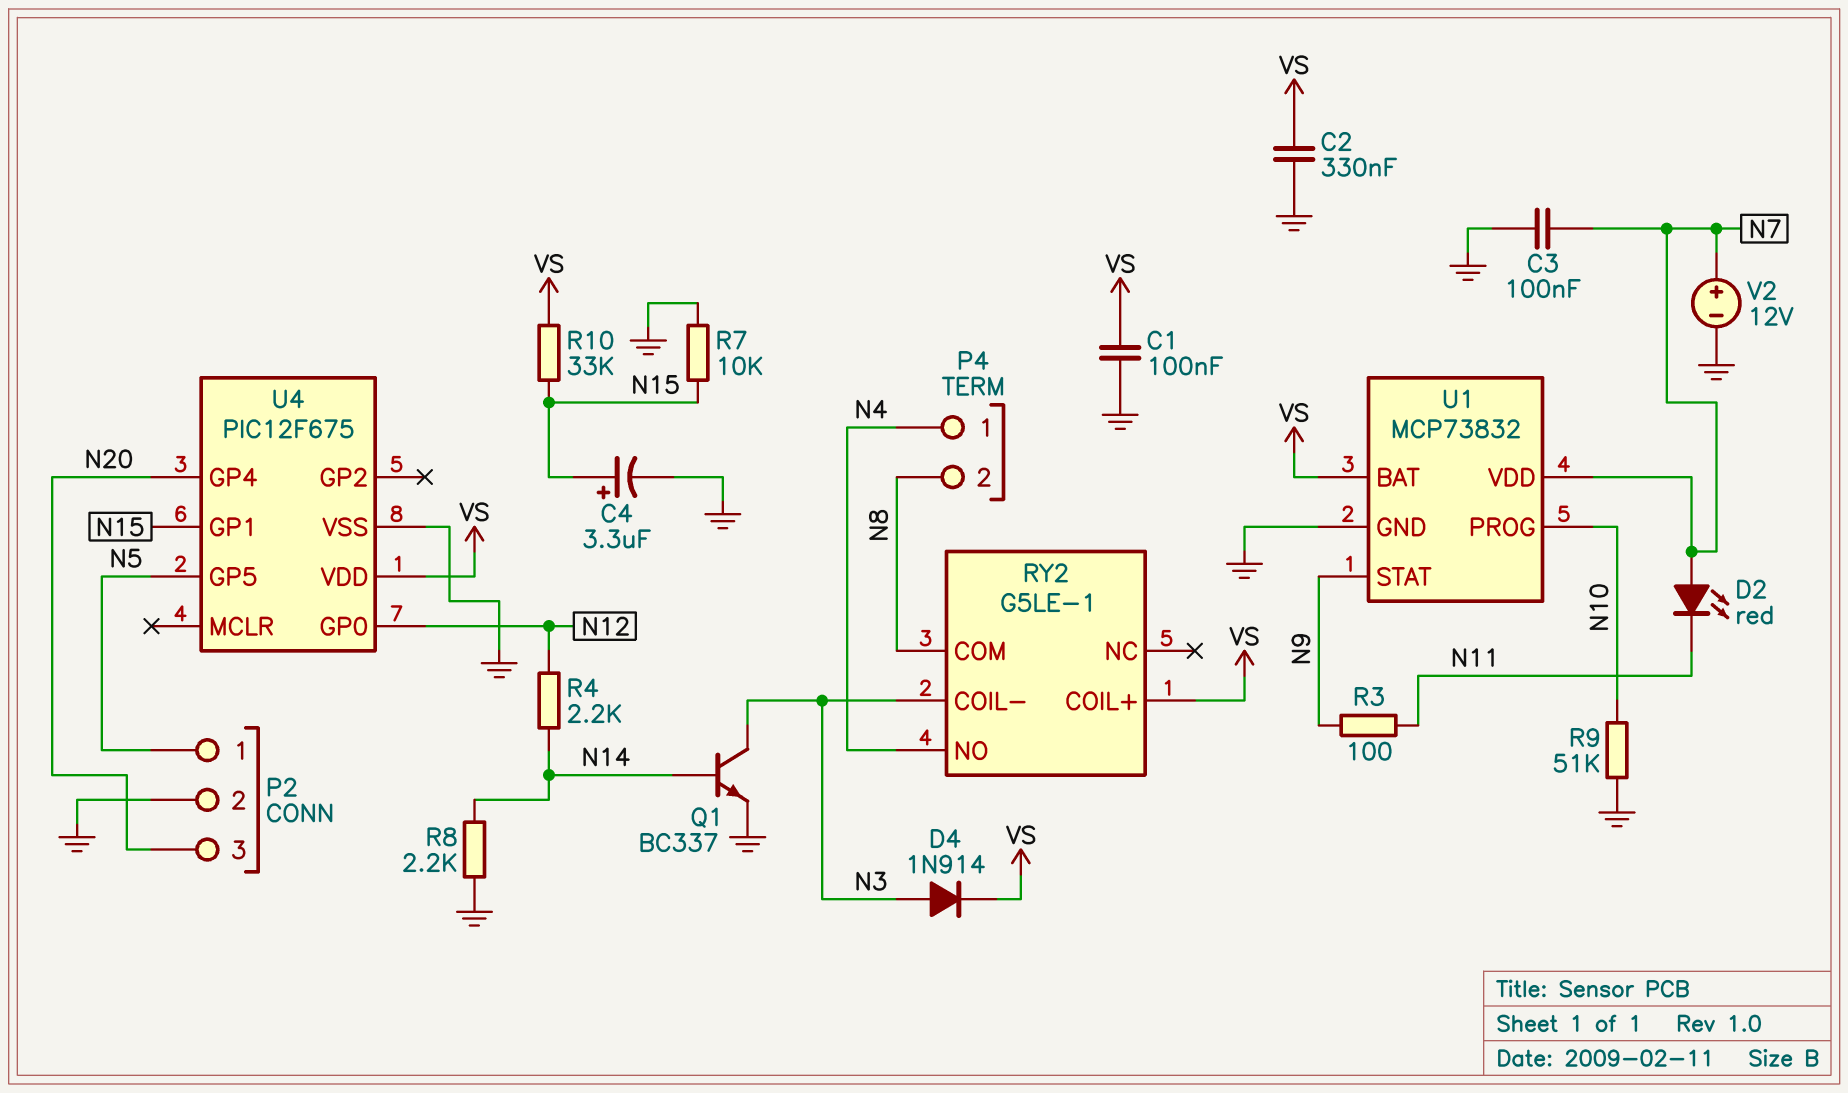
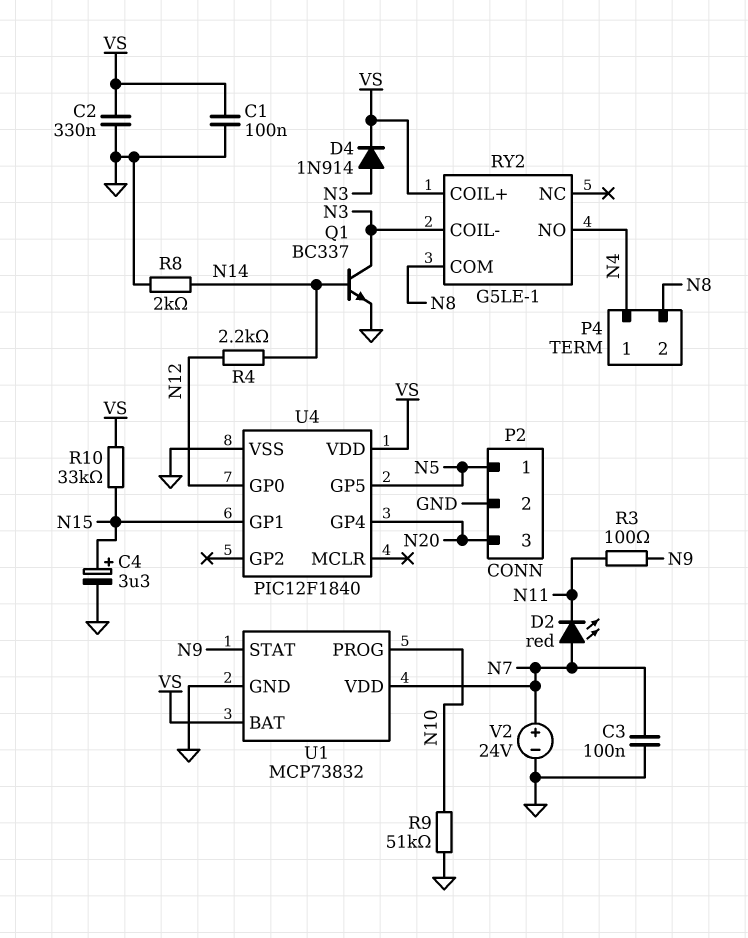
R7: 10k (GND, N15) -> none
R8: 2.2k (GND, N14) -> 2k (GND, N14)
U4: PIC12F675 -> PIC12F1840
V2: 12V (plus N7, minus GND) -> 24V (plus N7, minus GND)

